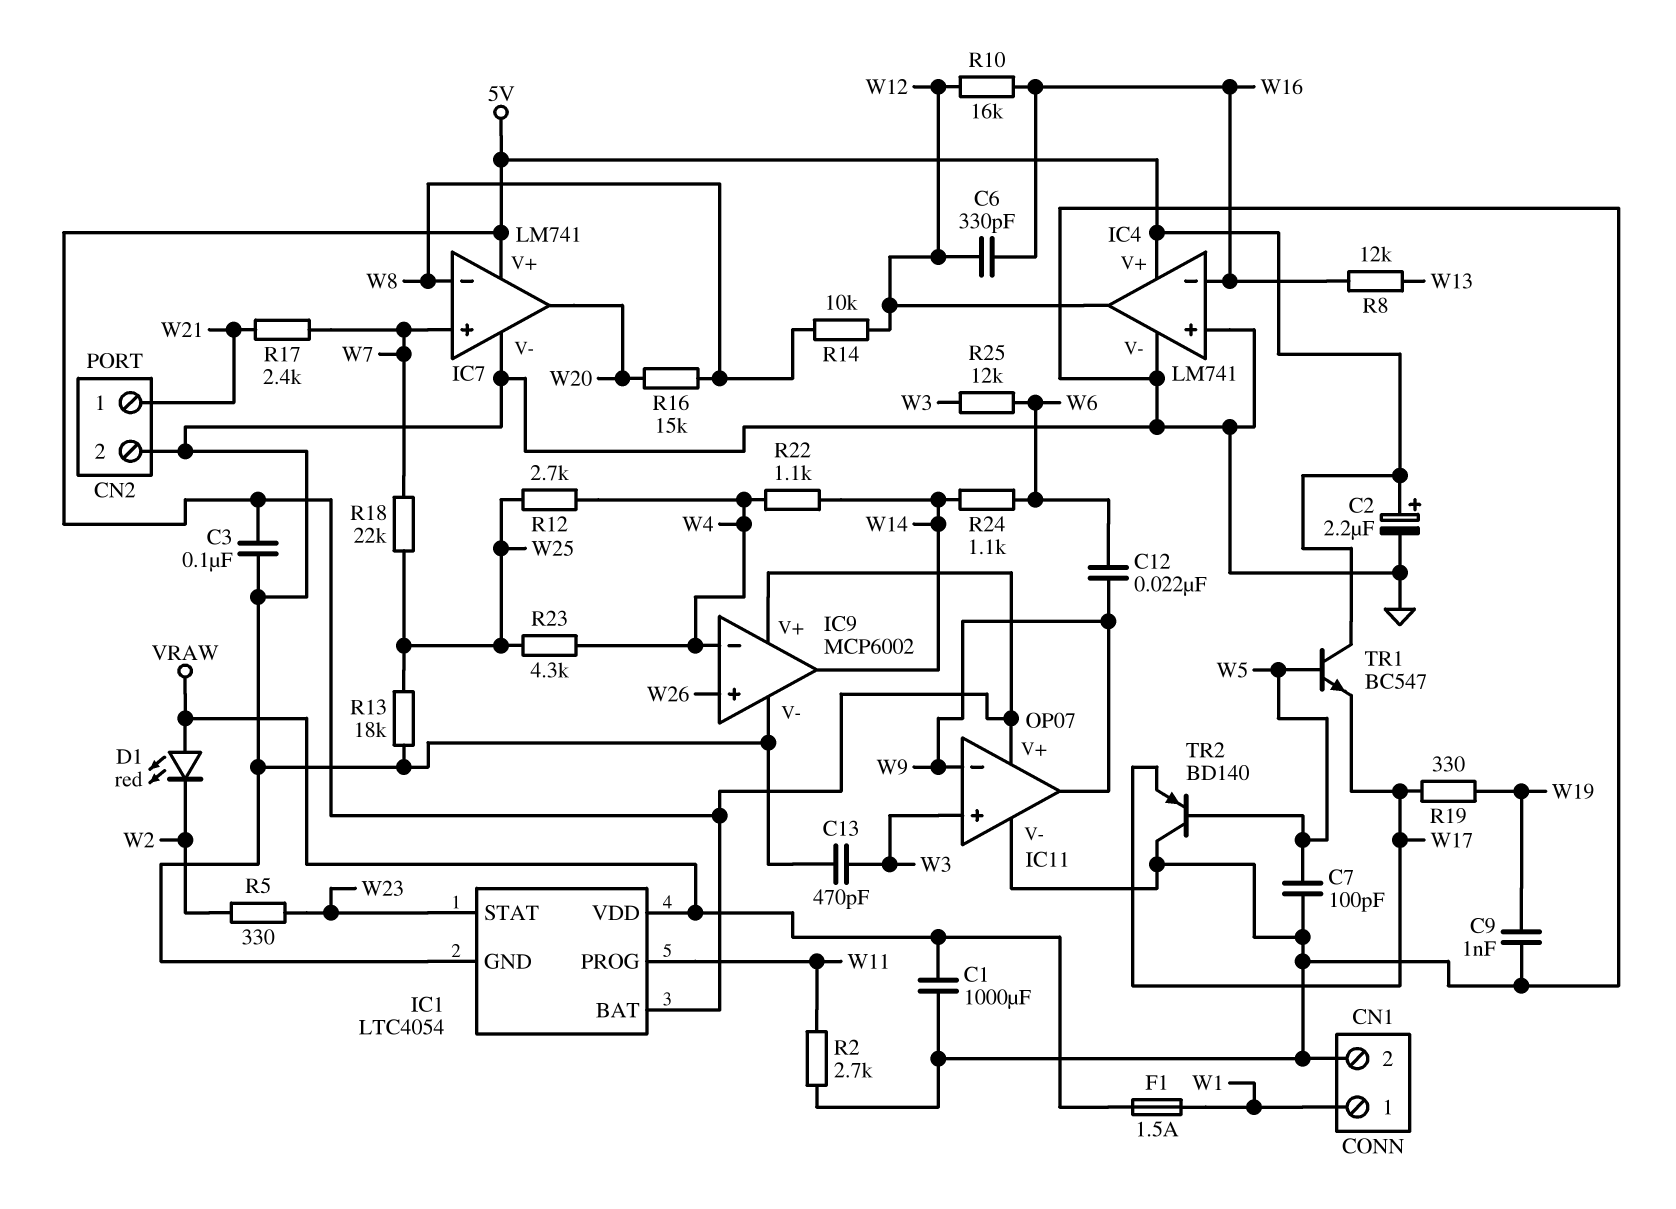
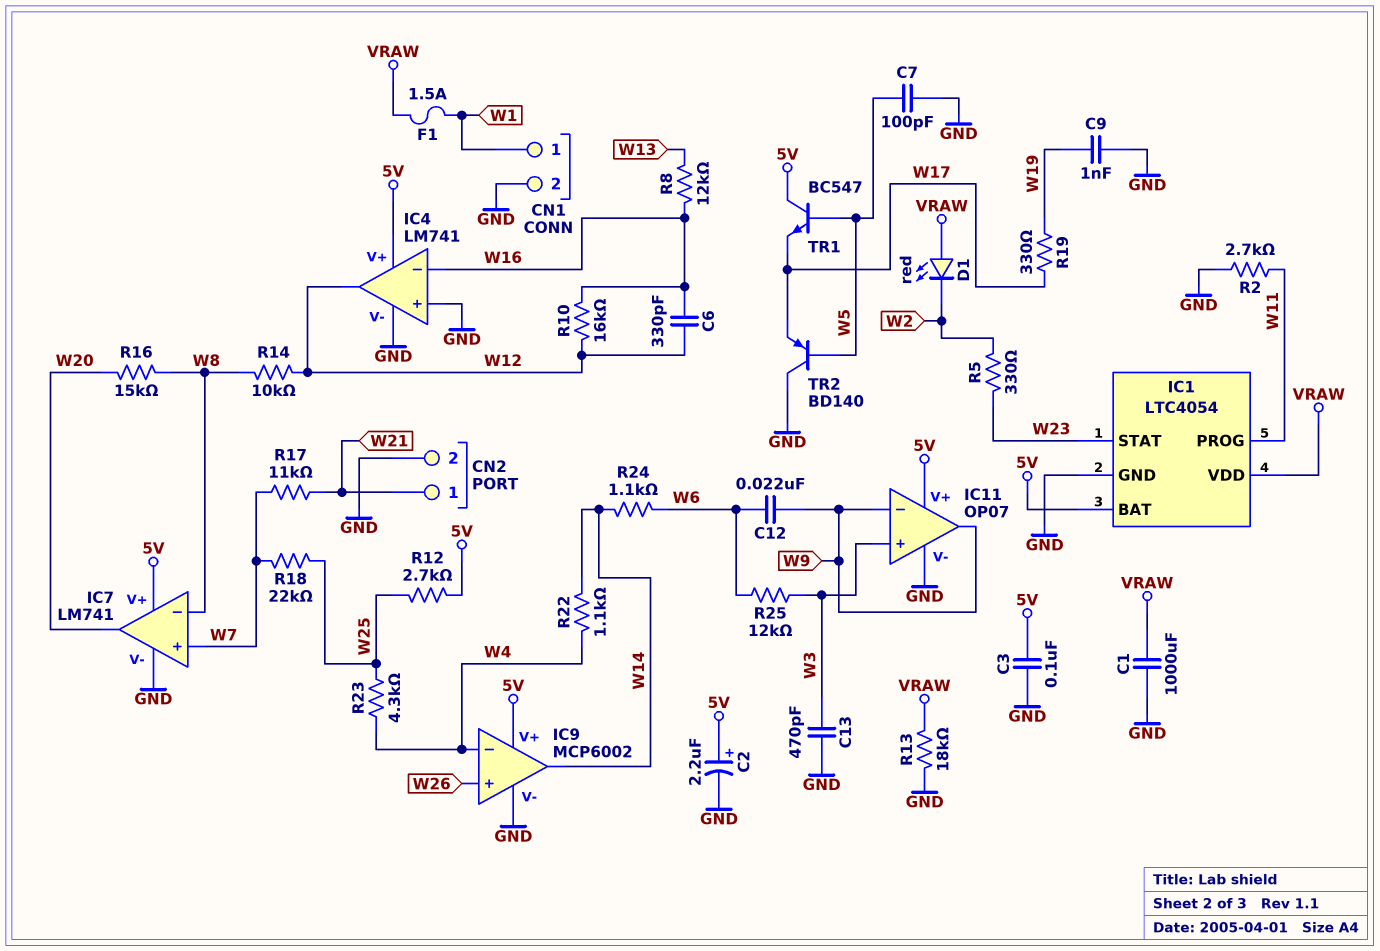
R12: 2.7k (W4, W25) -> 2.7k (5V, W25)
R13: 18k (GND, W25) -> 18k (GND, VRAW)
R17: 2.4k (W7, W21) -> 11k (W7, W21)

